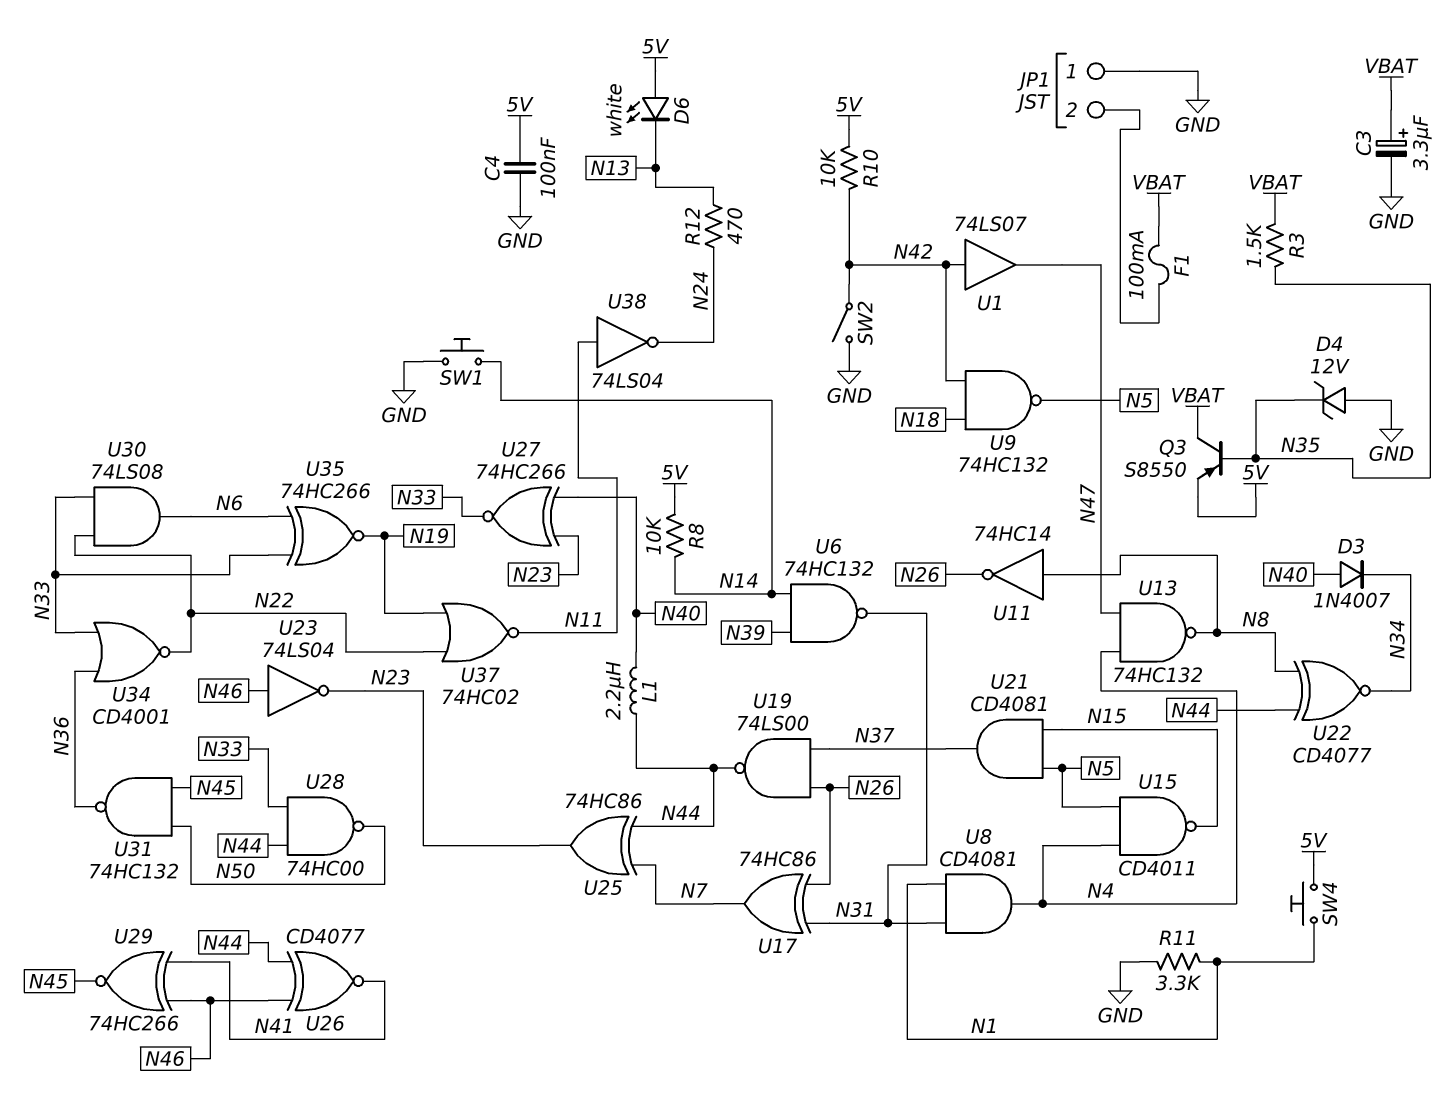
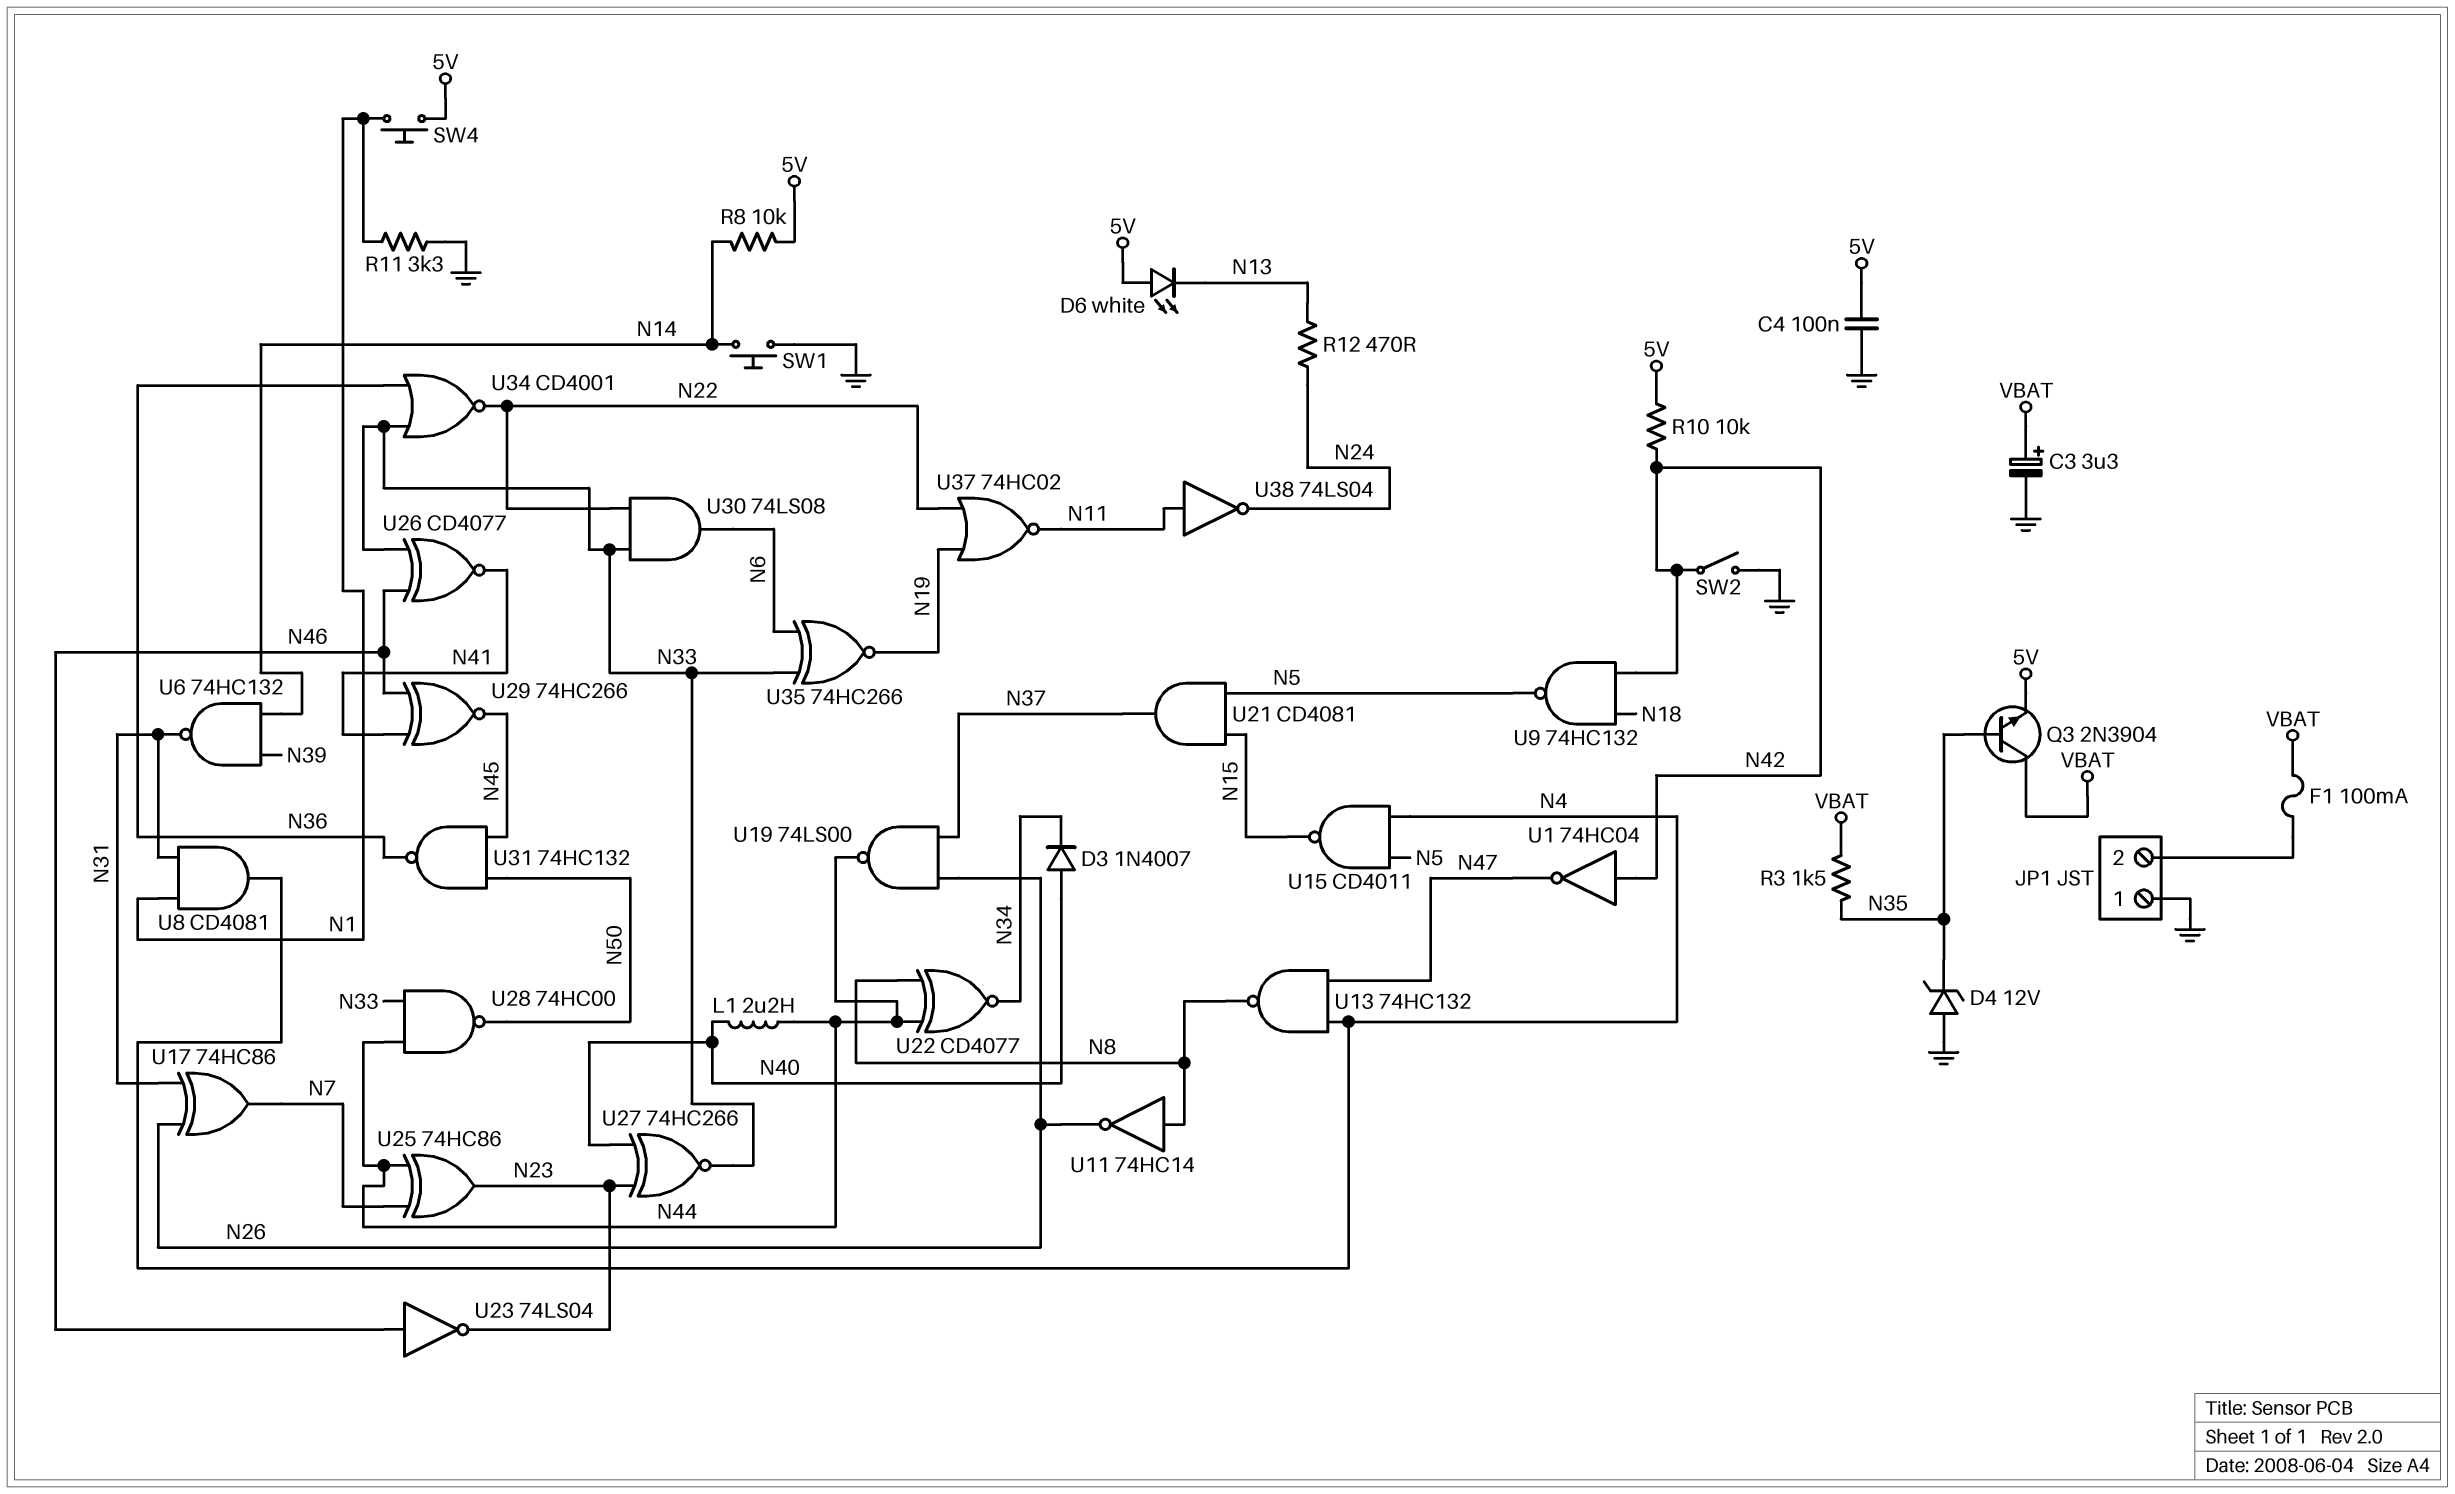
Q3: PNP S8550 (B N35, C VBAT, E 5V) -> NPN 2N3904 (B N35, C VBAT, E 5V)
U1: buffer 74LS07 (in N42, out N47) -> NOT 74HC04 (in N42, out N47)
U26: XNOR CD4077 (in N44, in N46, out N41) -> XNOR CD4077 (in N33, in N46, out N41)

